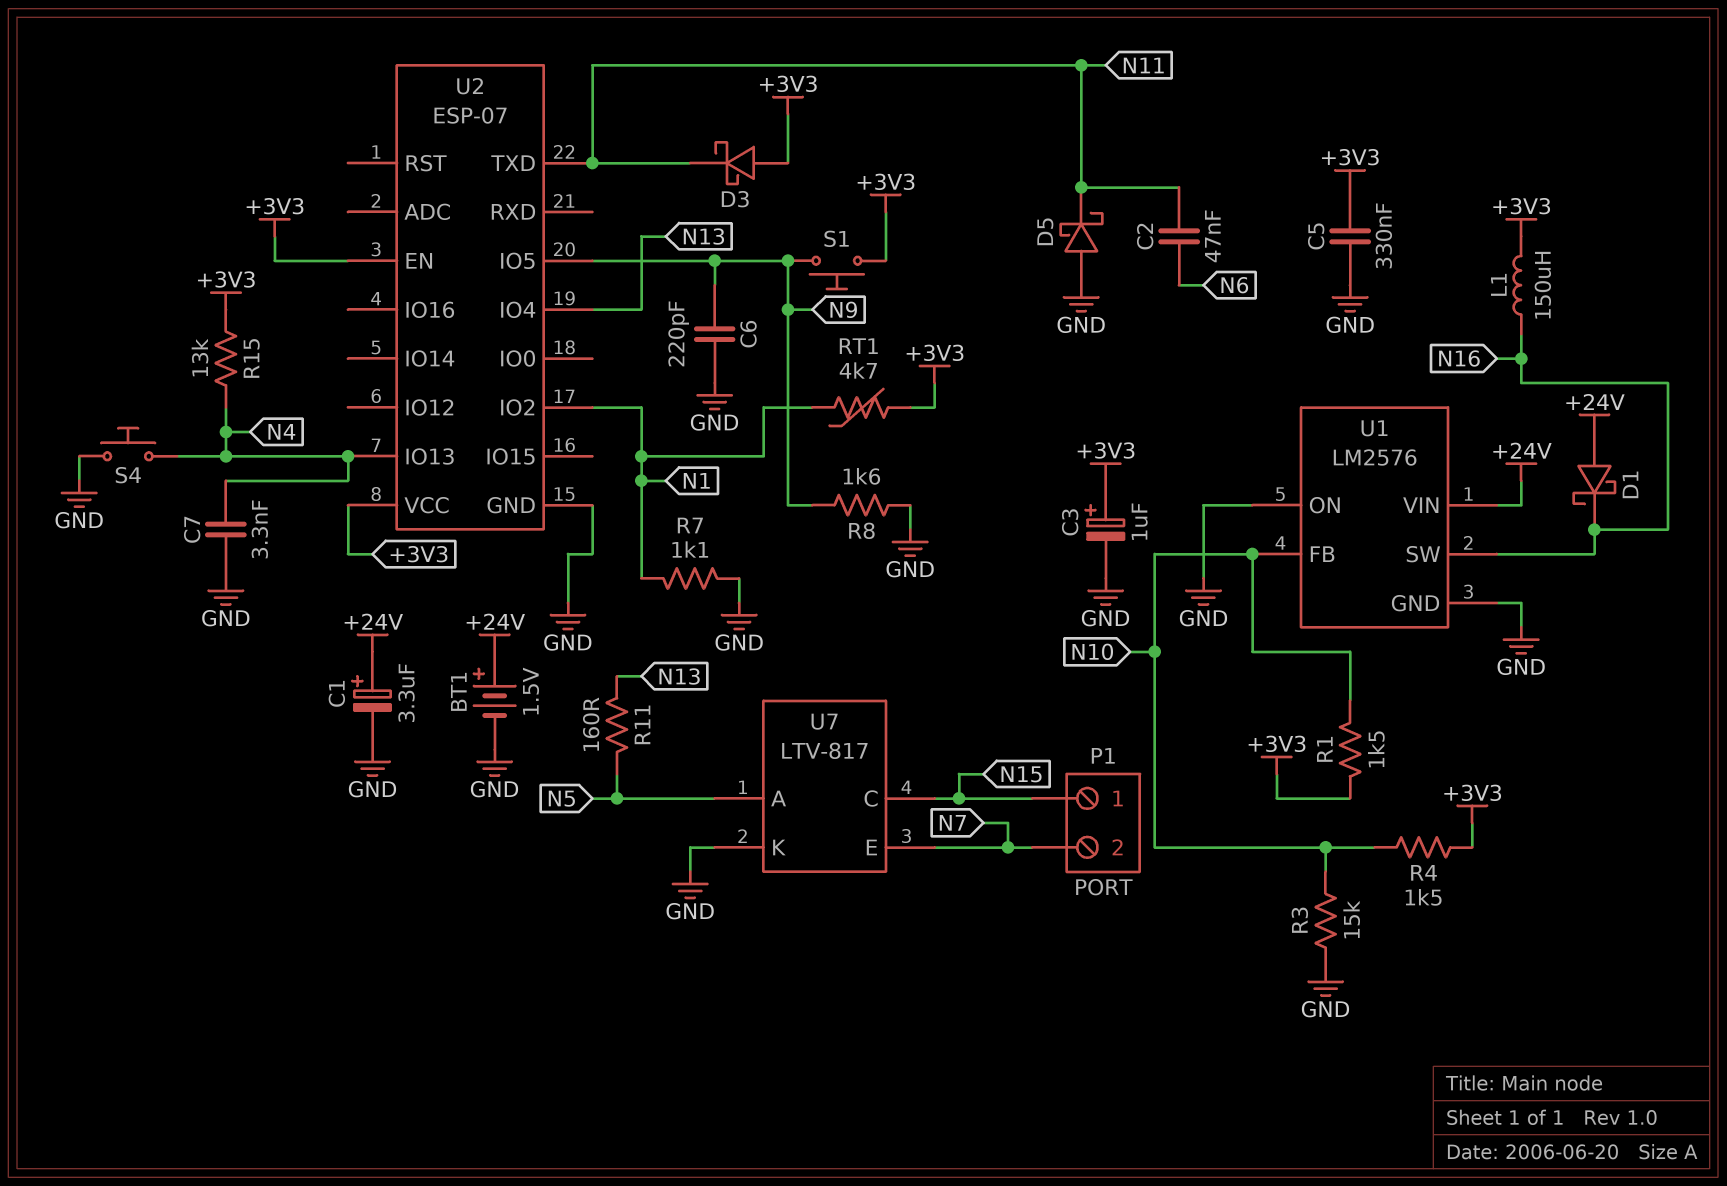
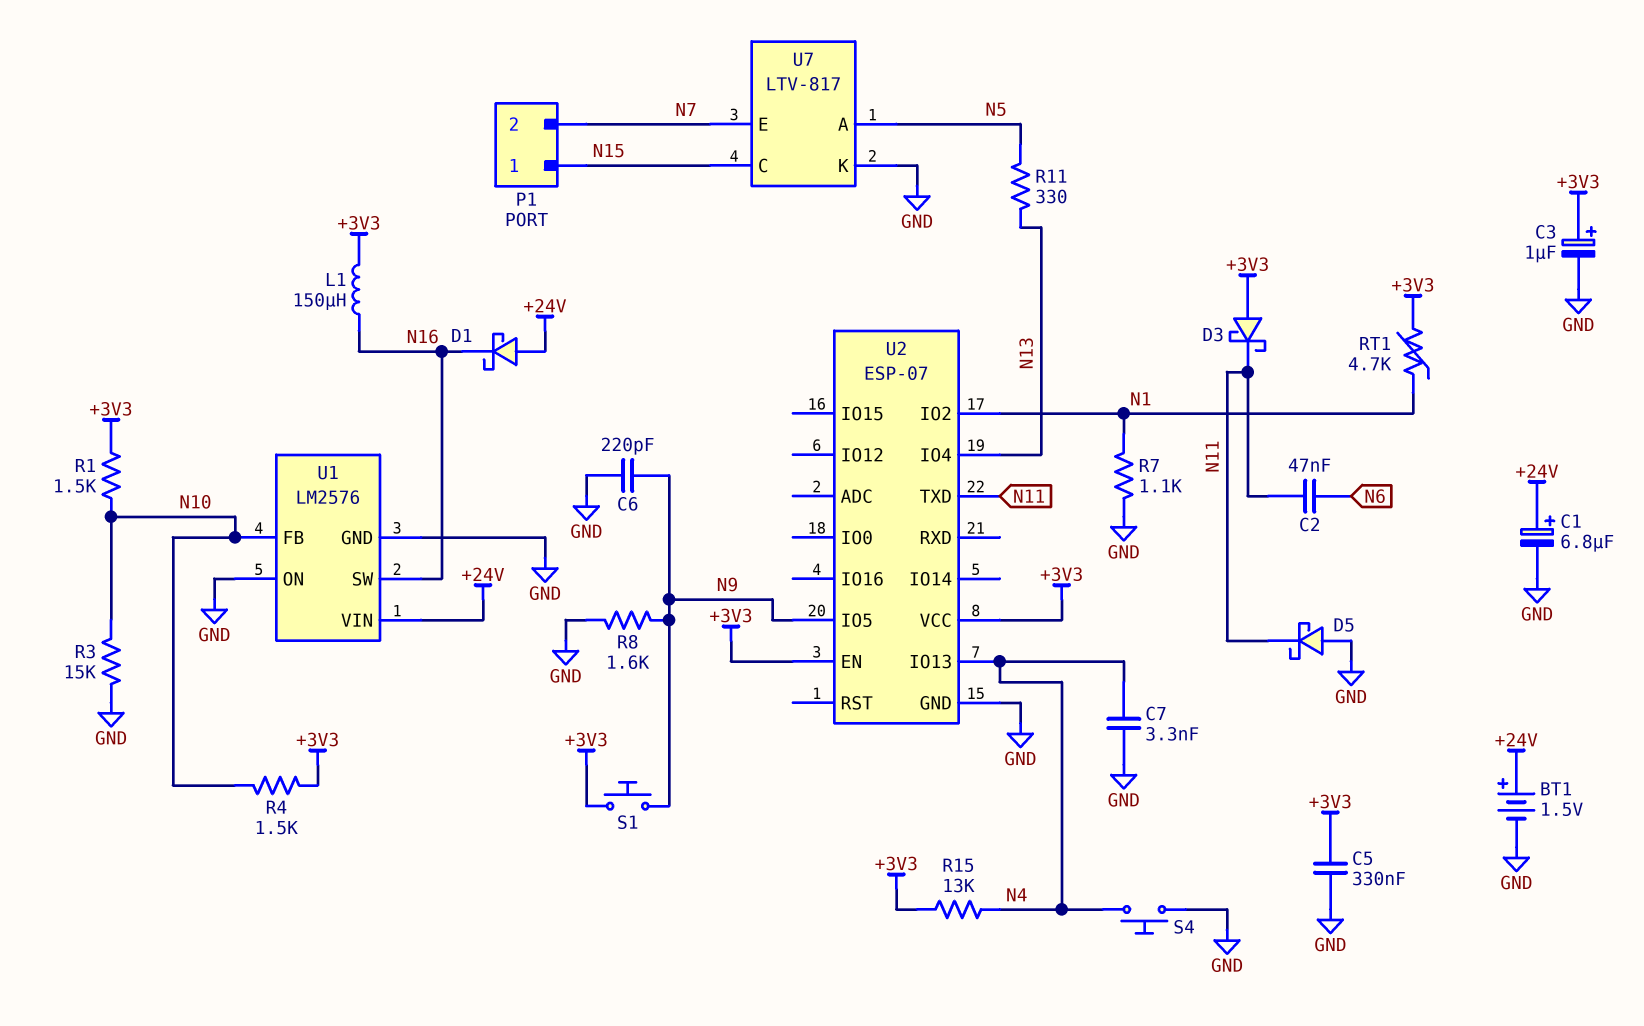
C1: 3.3uF (plus +24V, minus GND) -> 6.8uF (plus +24V, minus GND)
R11: 160 (N5, N13) -> 330 (N5, N13)

